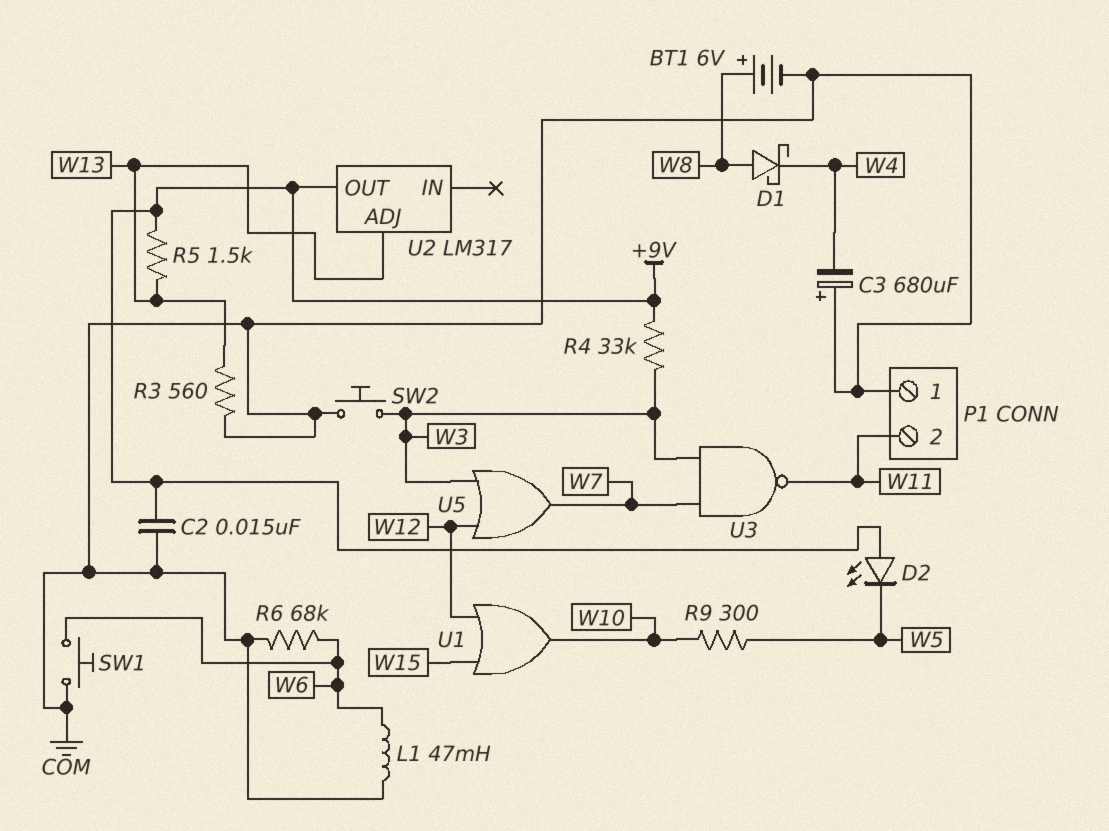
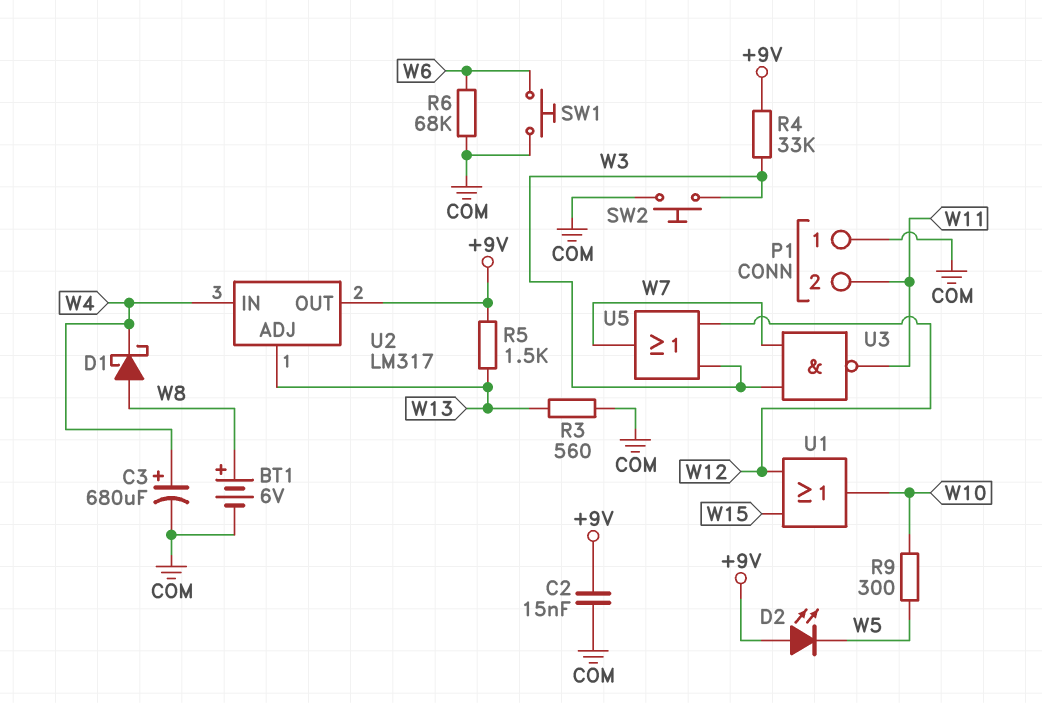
C3: 680uF (plus COM, minus W4) -> 680uF (plus W4, minus COM)
L1: 47mH (COM, W6) -> none
U2 pin IN: none -> W4

